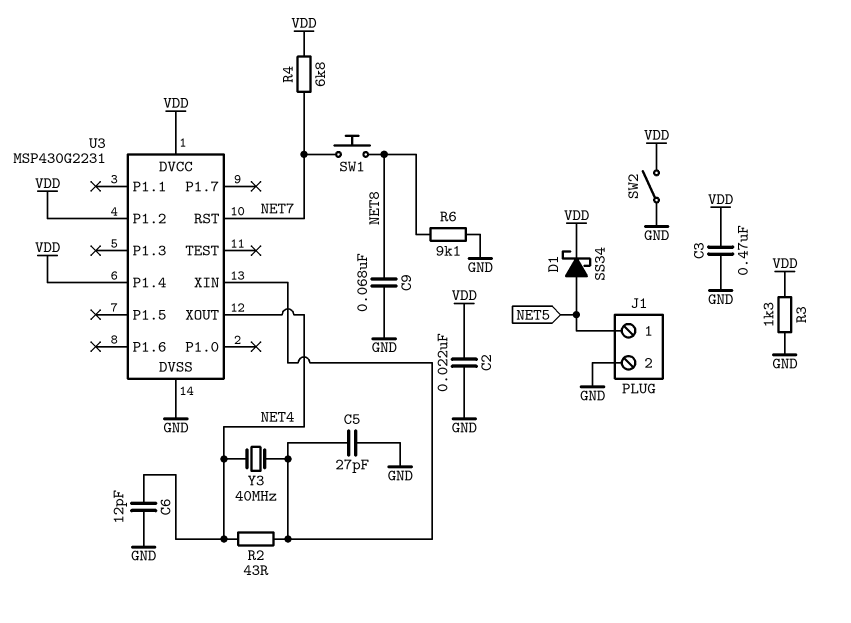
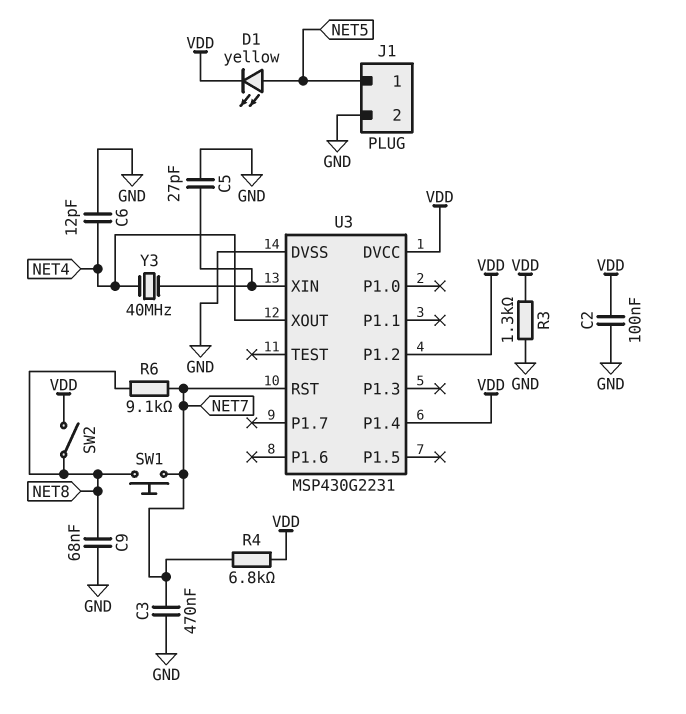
C2: 22nF (GND, VDD) -> 100nF (GND, VDD)
C3: 470nF (GND, VDD) -> 470nF (GND, NET7)
D1: schottky SS34 (A NET5, K VDD) -> LED yellow (A NET5, K VDD)
R2: 43 (NET4, U3/XIN) -> none
R6: 9.1k (GND, NET8) -> 9.1k (NET7, NET8)
SW2: switch (GND, VDD) -> switch (NET8, VDD)

